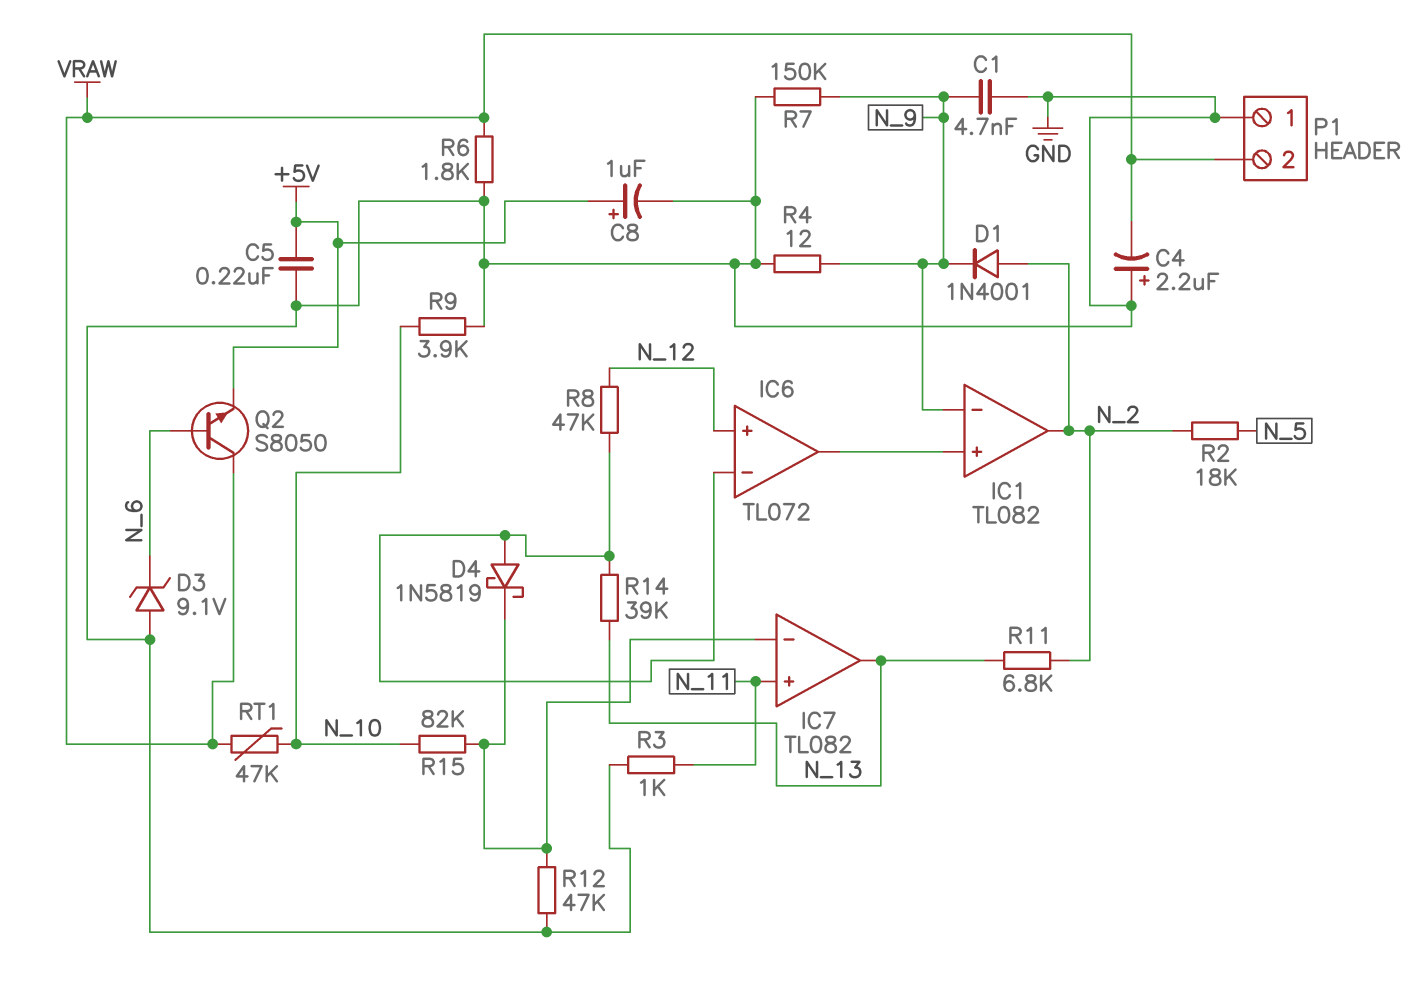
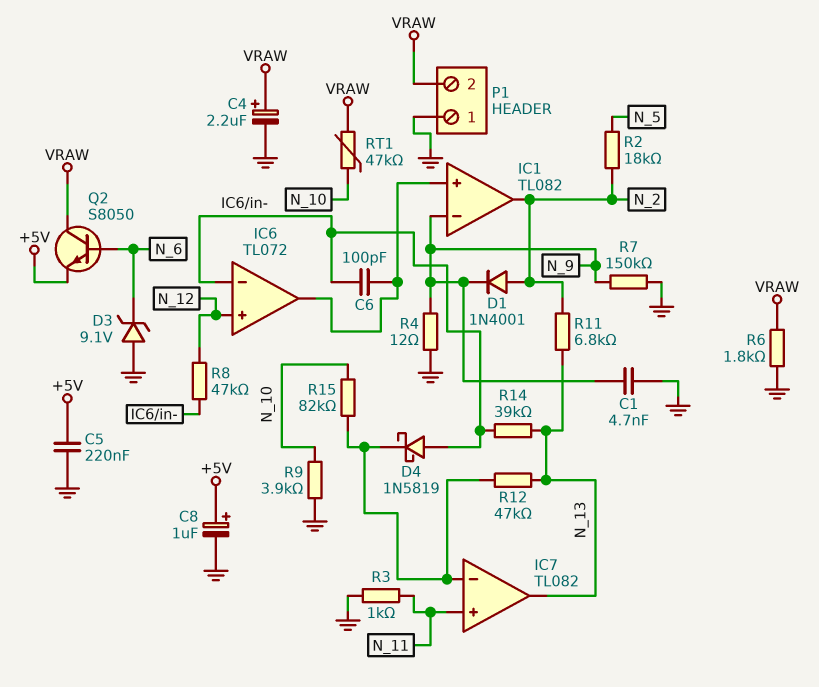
C4: 2.2uF (plus GND, minus VRAW) -> 2.2uF (plus VRAW, minus GND)
C6: none -> 100pF (IC1/in+, IC6/in-)
R12: 47k (GND, IC7/in-) -> 47k (IC7/in-, N_13)

